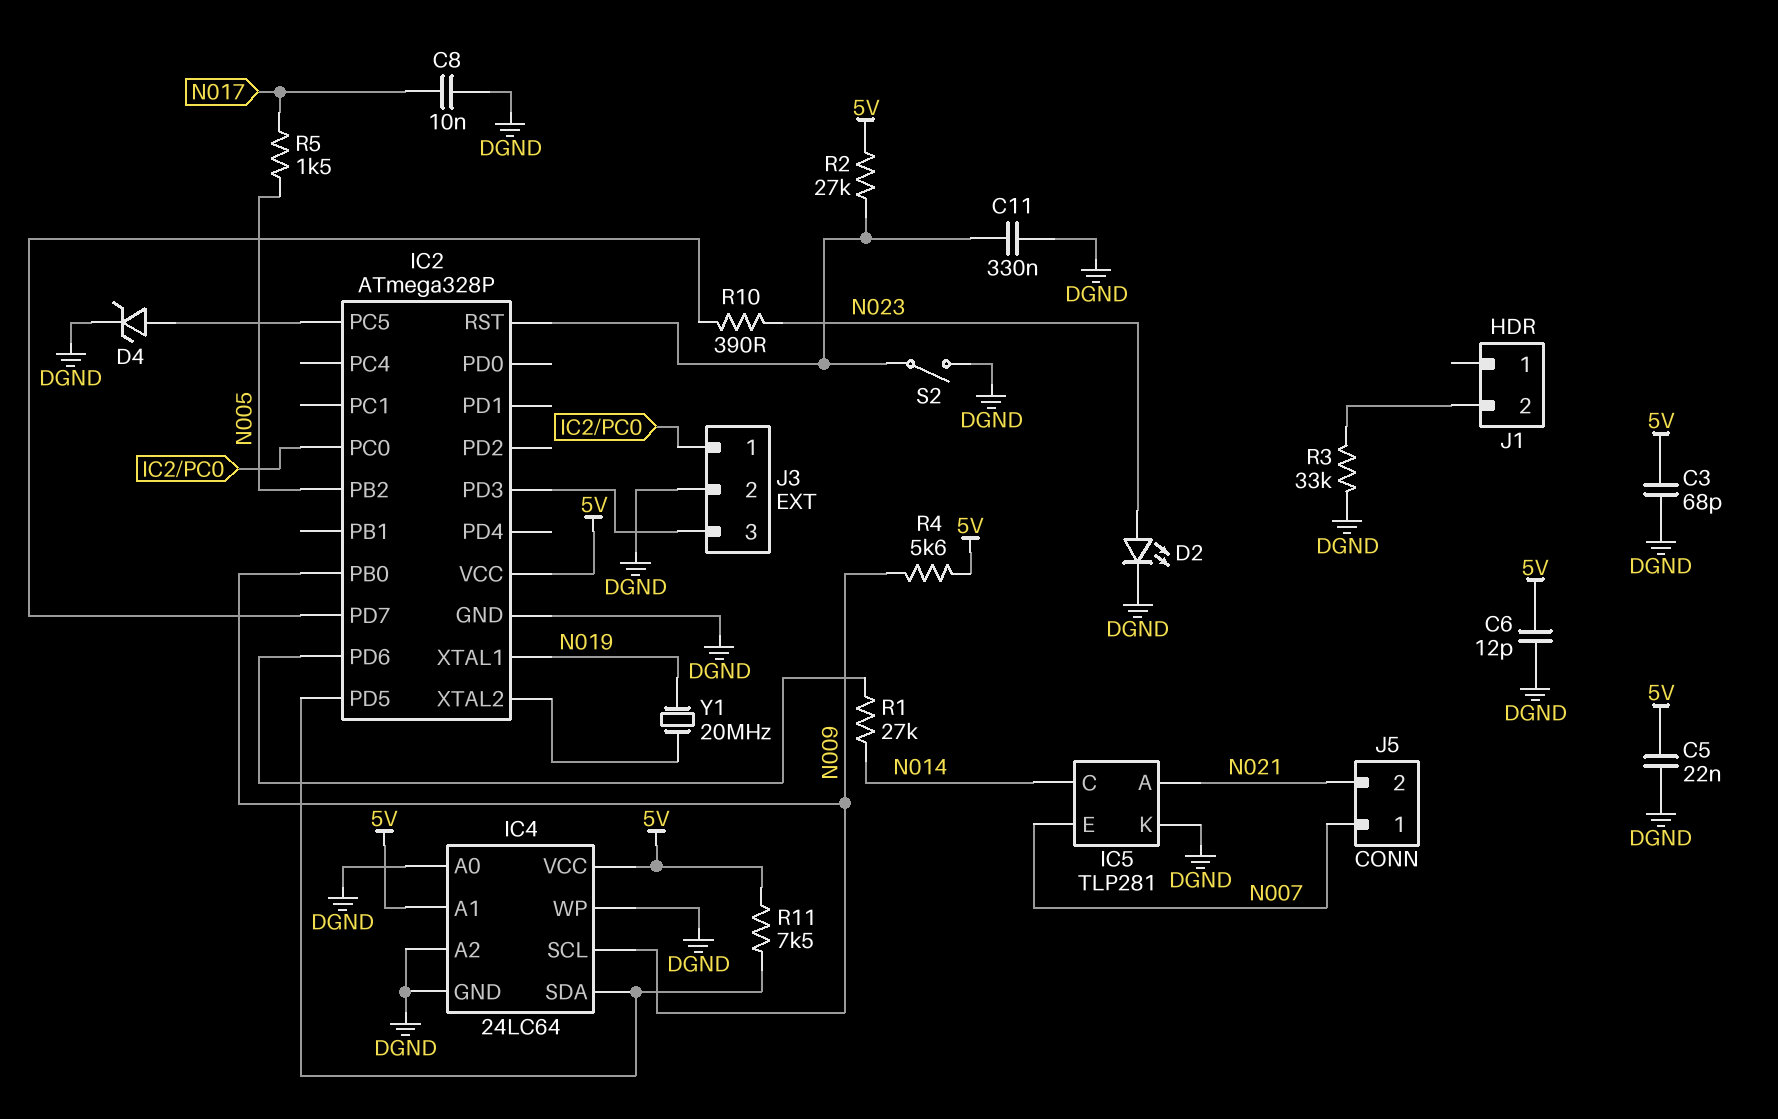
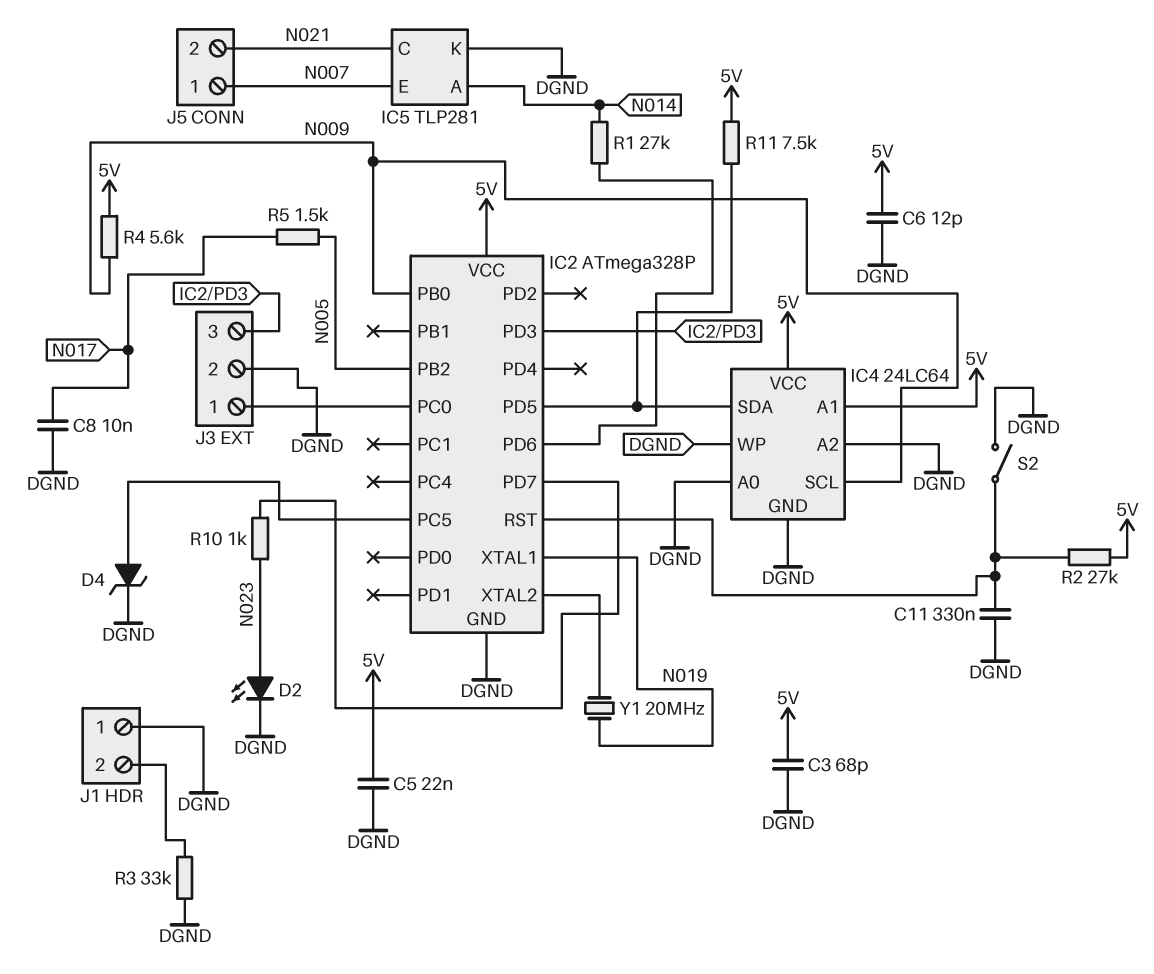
IC5 pin A: N021 -> N014
IC5 pin C: N014 -> N021
J1 pin 1: none -> DGND
R10: 390 (IC2/PD7, N023) -> 1k (IC2/PD7, N023)

